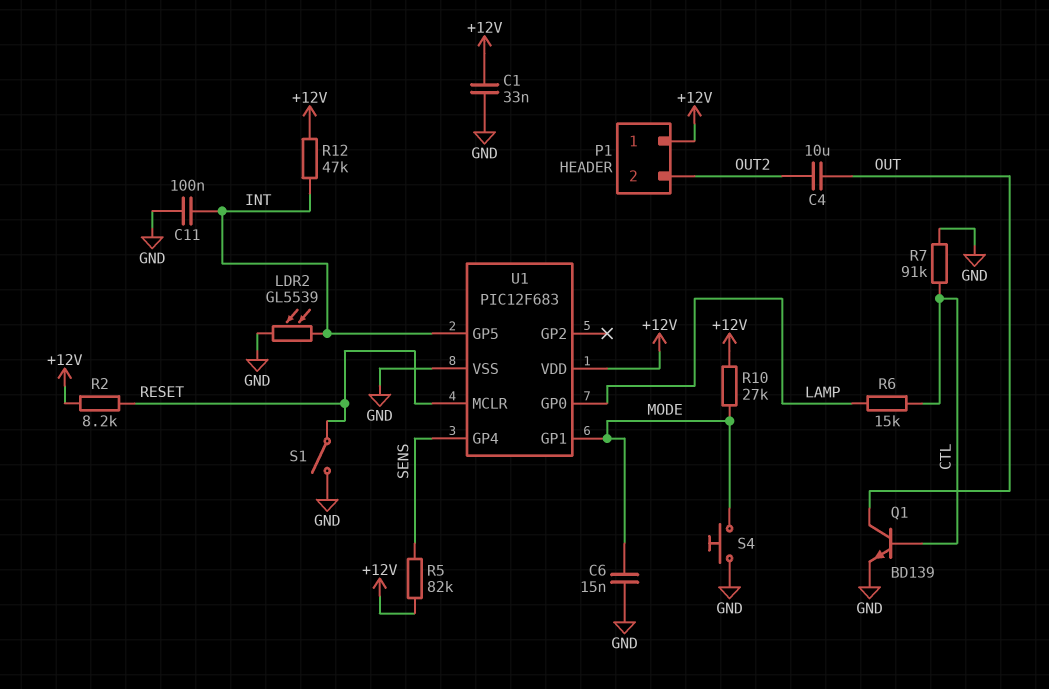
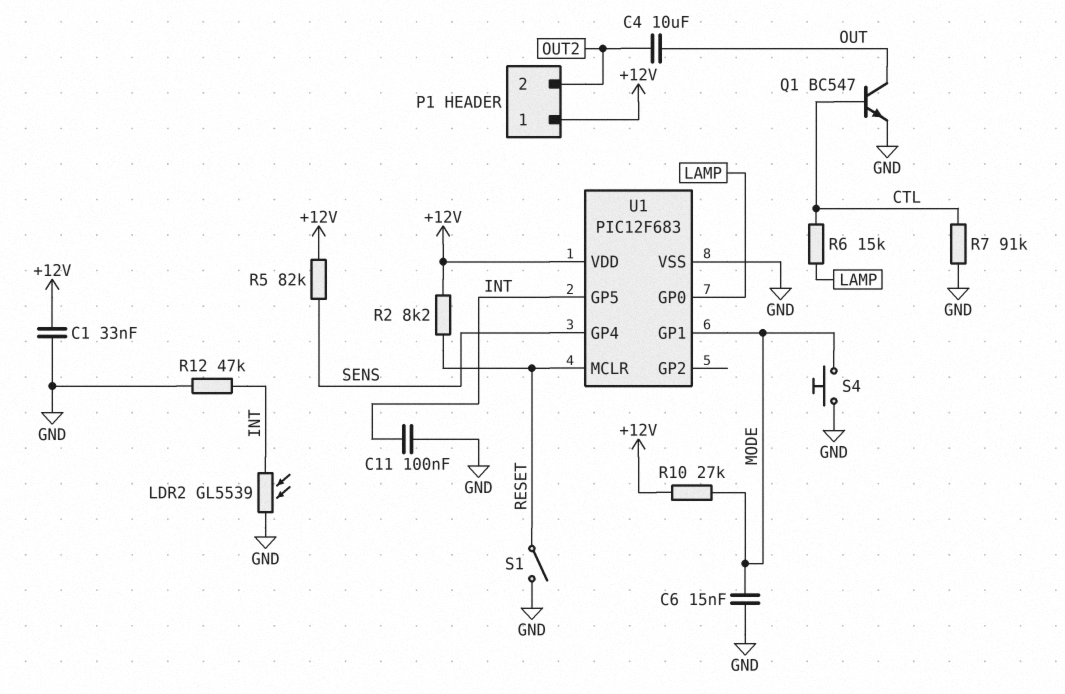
Q1: NPN BD139 (B CTL, C OUT, E GND) -> NPN BC547 (B CTL, C OUT, E GND)
R12: 47k (+12V, INT) -> 47k (GND, INT)

